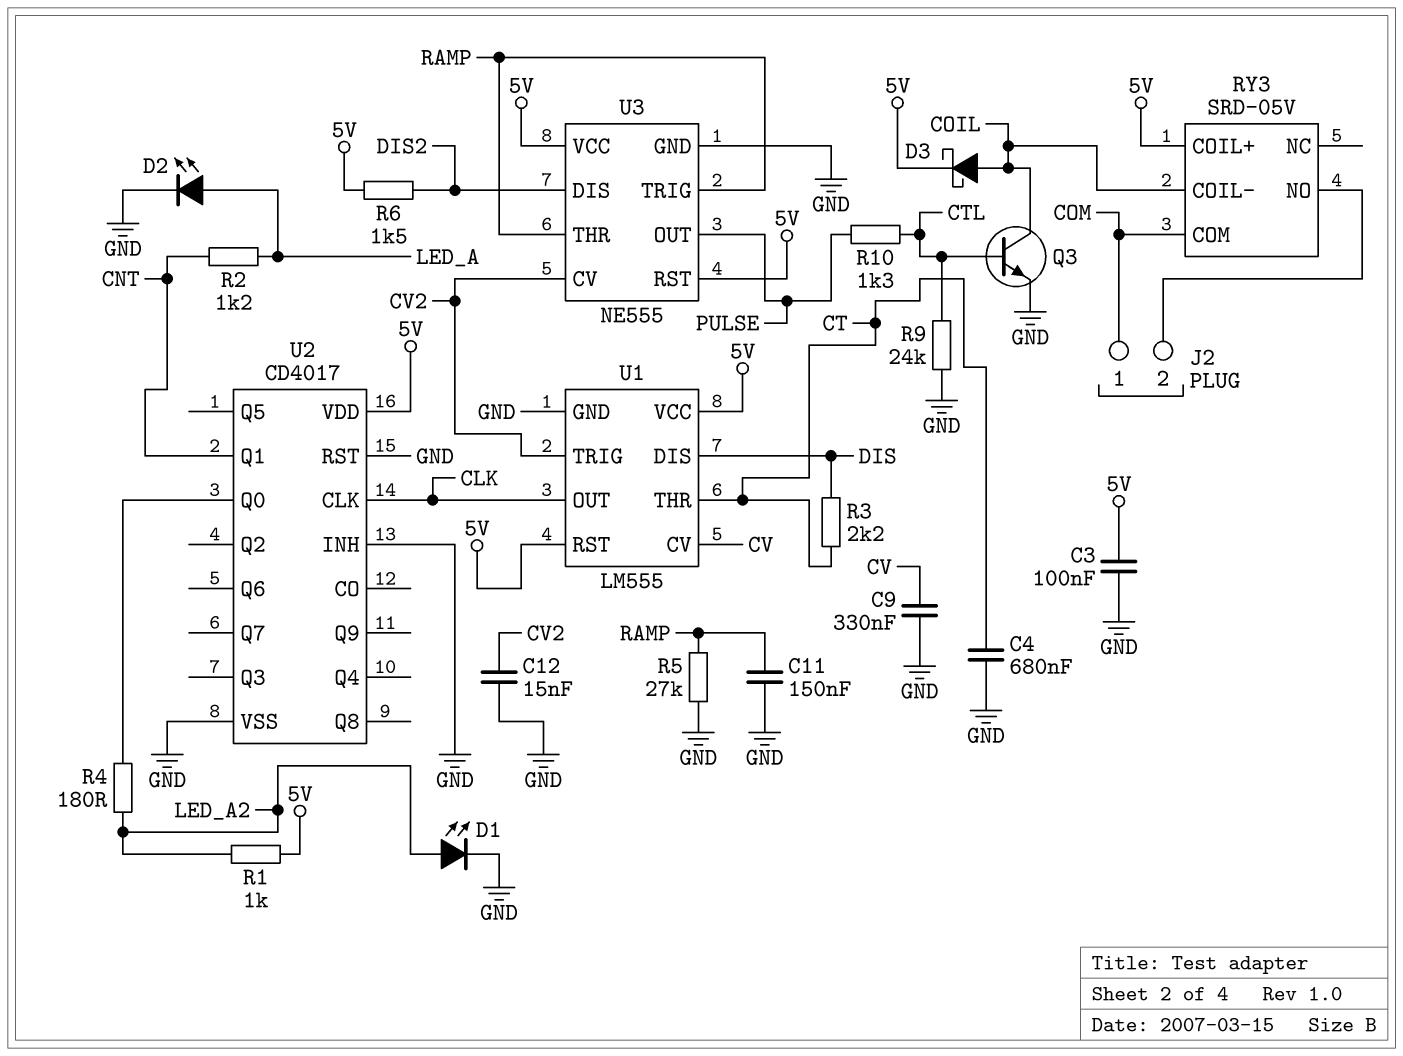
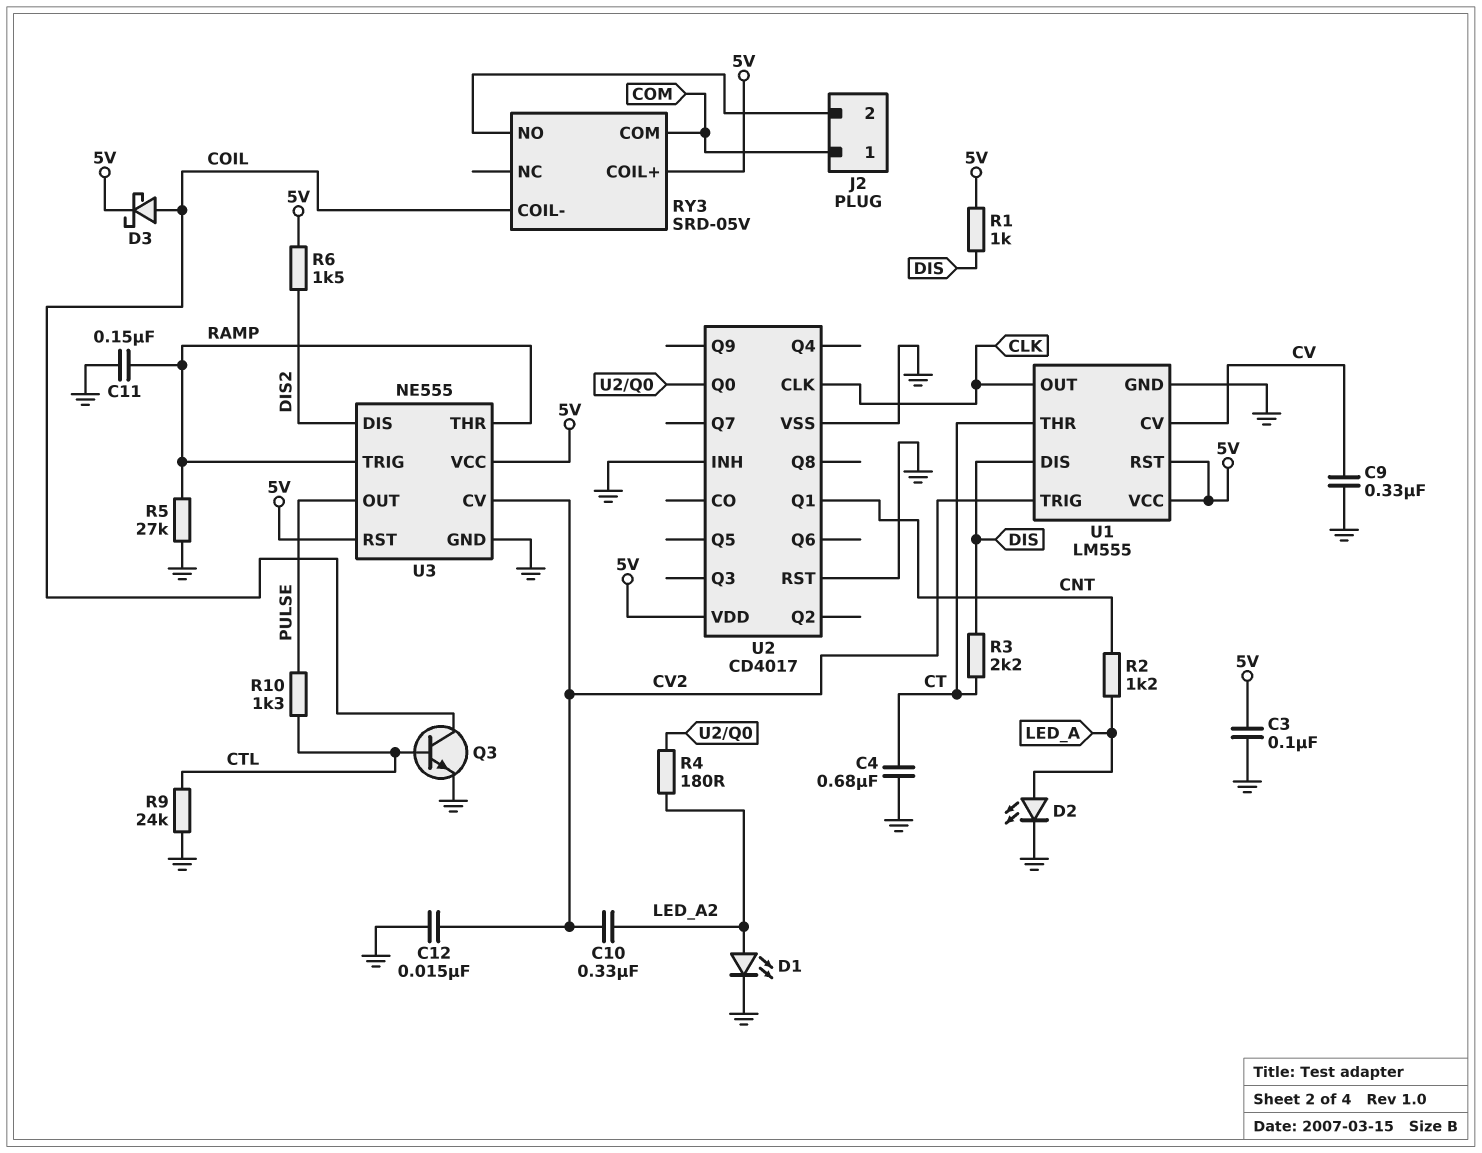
C10: none -> 330nF (CV2, LED_A2)
R1: 1k (5V, LED_A2) -> 1k (5V, DIS)

